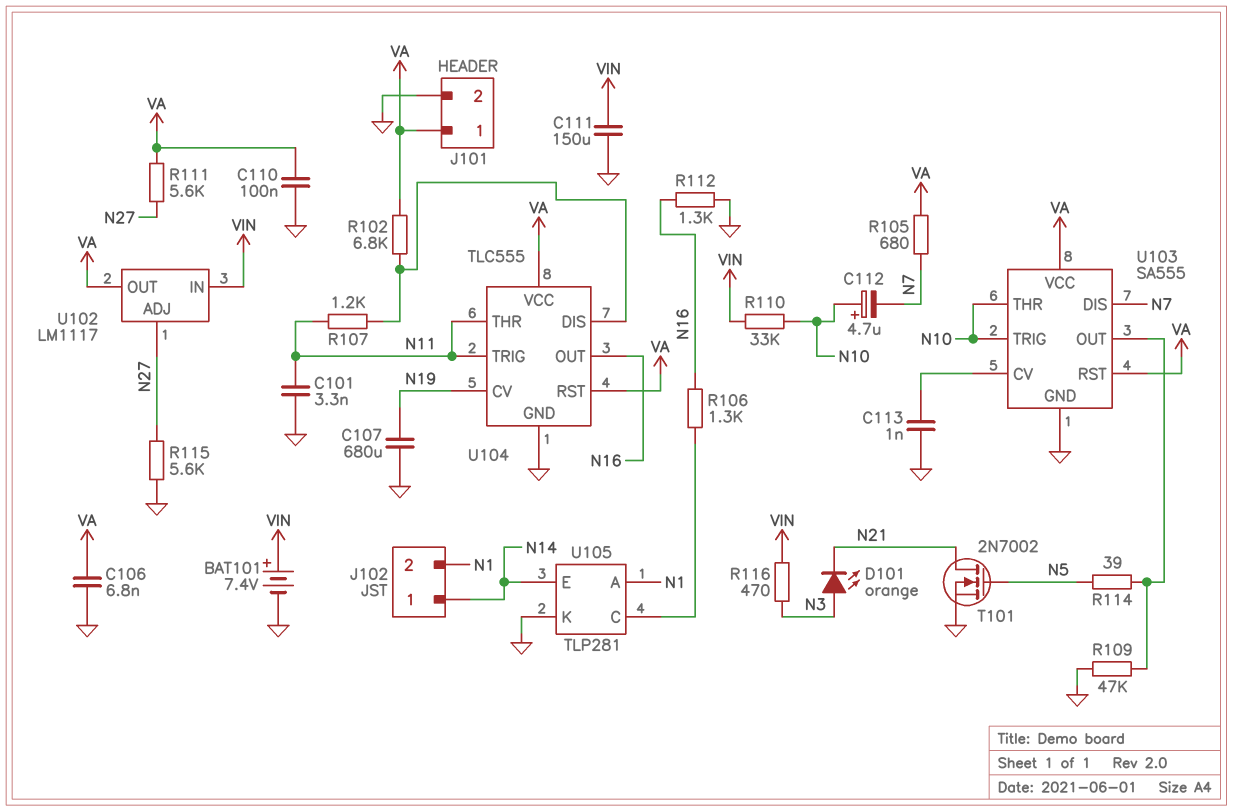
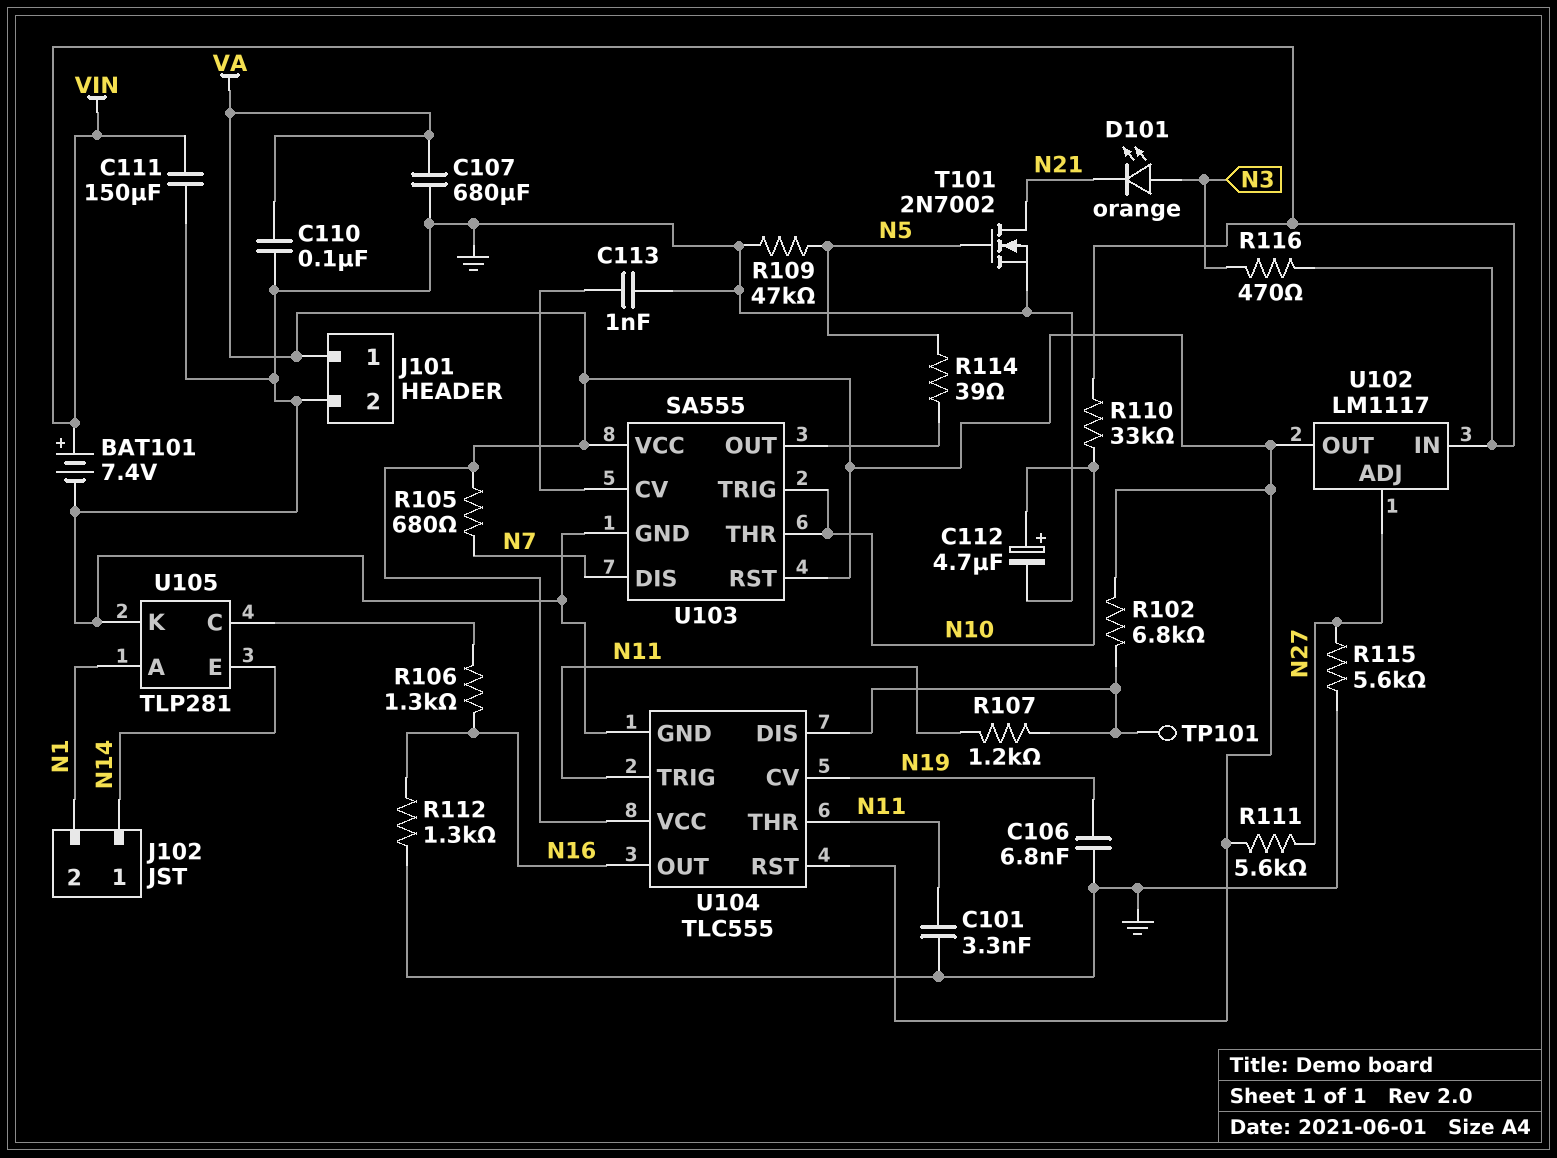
C106: 6.8nF (GND, VA) -> 6.8nF (GND, N19)
C107: 680uF (GND, N19) -> 680uF (GND, VA)
C112: 4.7uF (plus N10, minus N7) -> 4.7uF (plus N10, minus GND)
R109: 47k (GND, U103/OUT) -> 47k (GND, N5)
TP101: none -> test point (U104/DIS)

